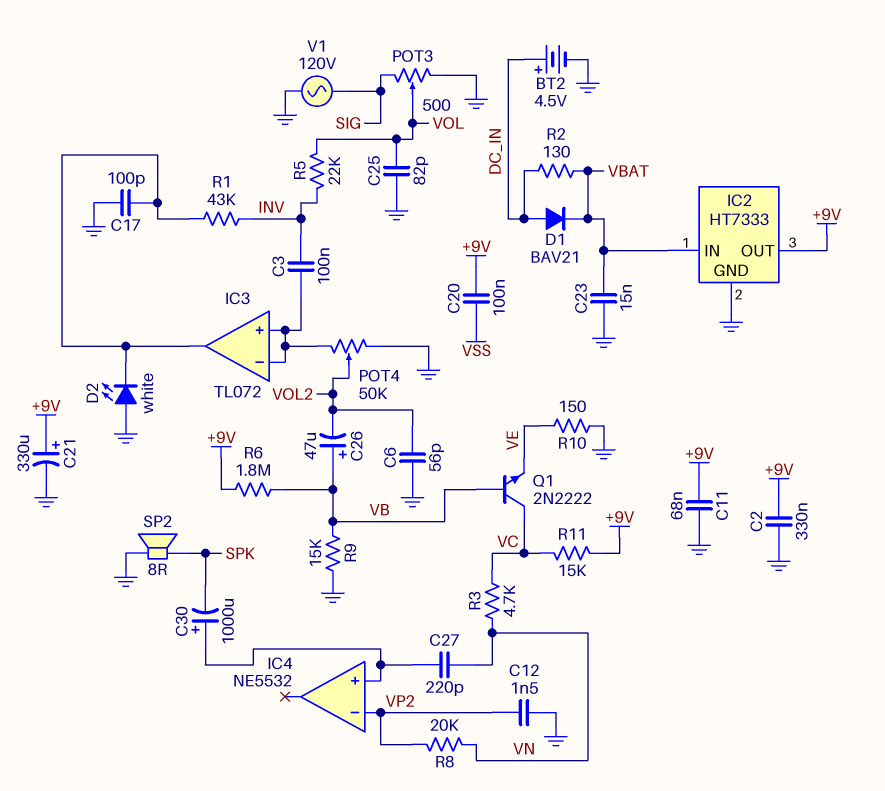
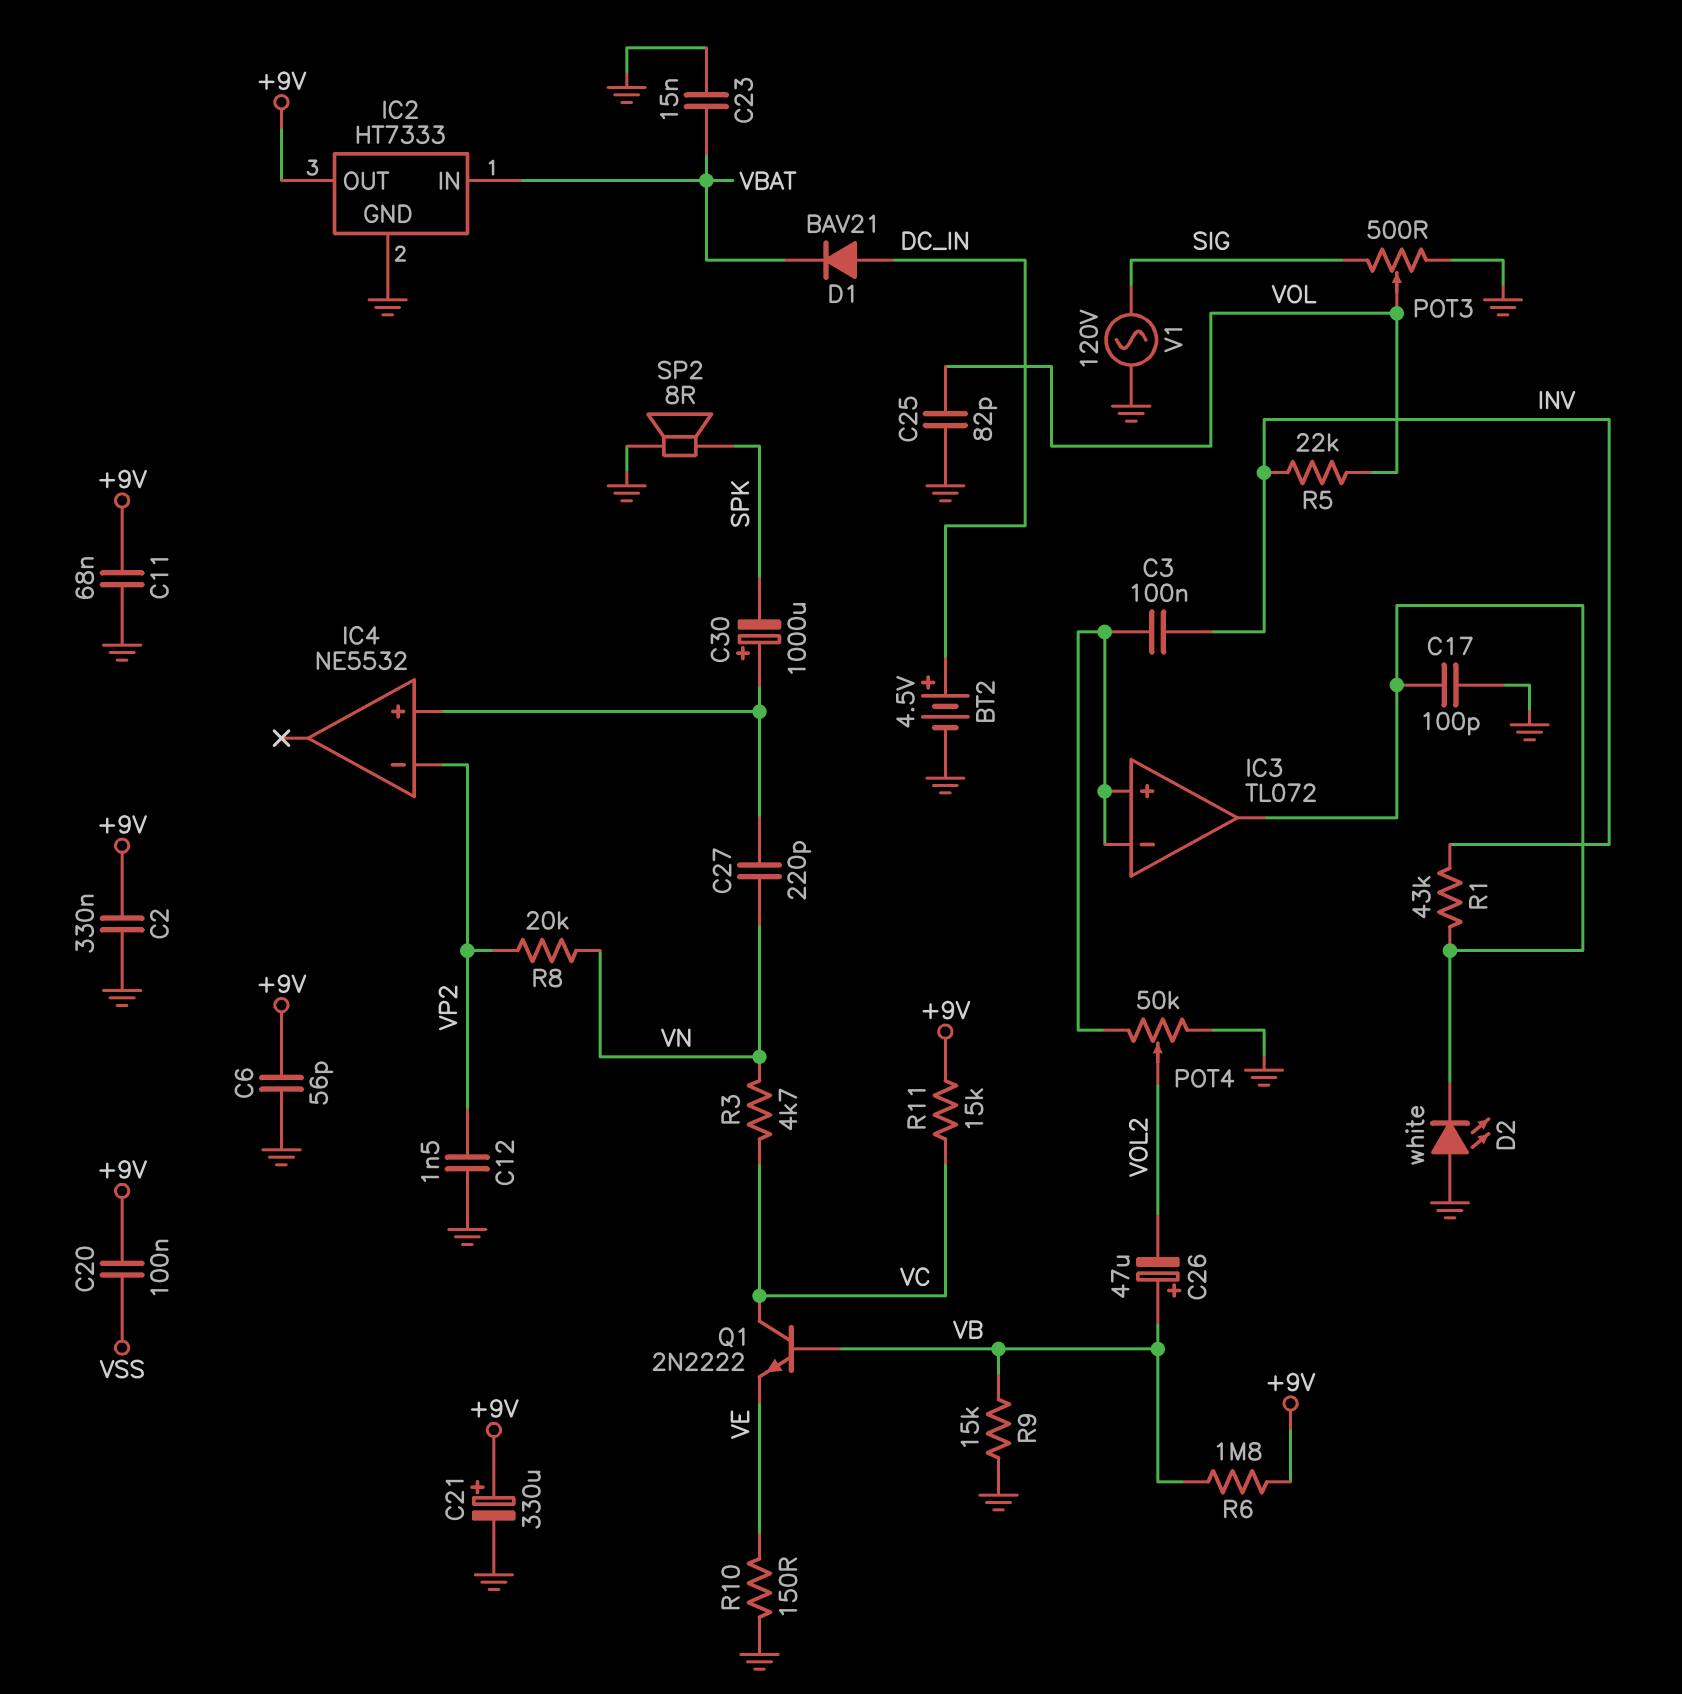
C6: 56pF (GND, VOL2) -> 56pF (+9V, GND)
R2: 130 (DC_IN, VBAT) -> none

